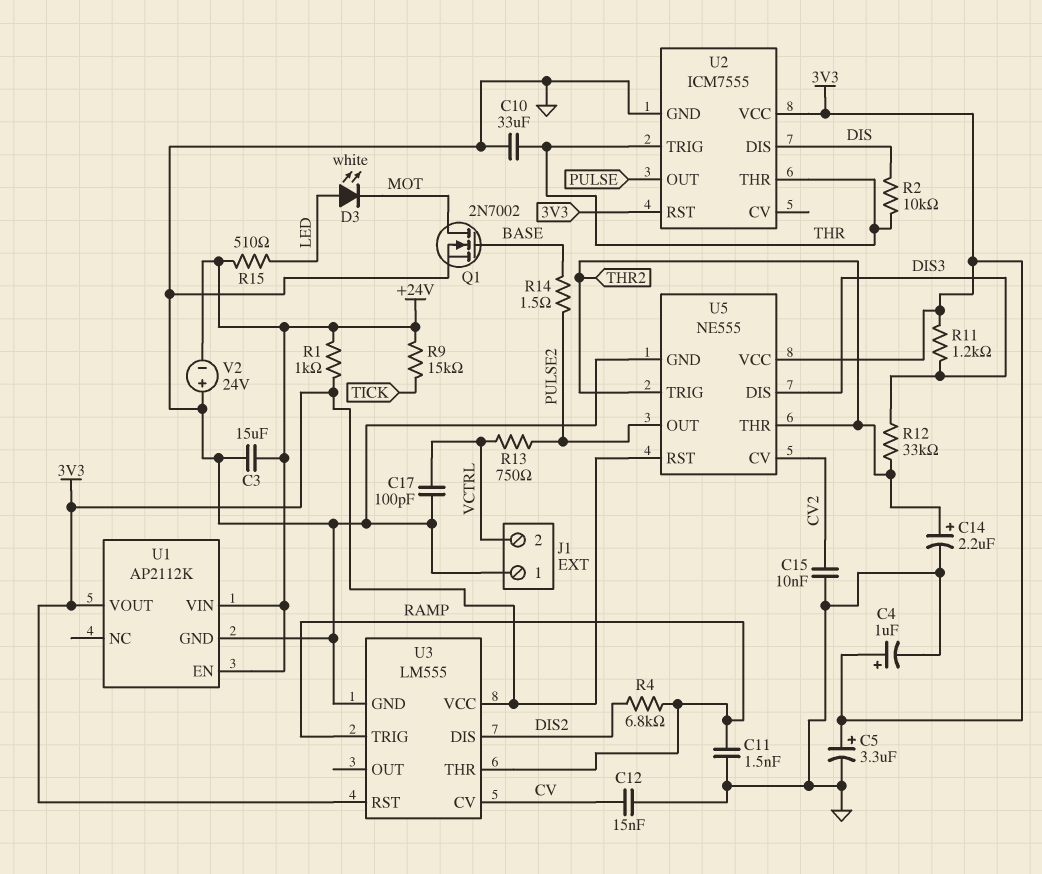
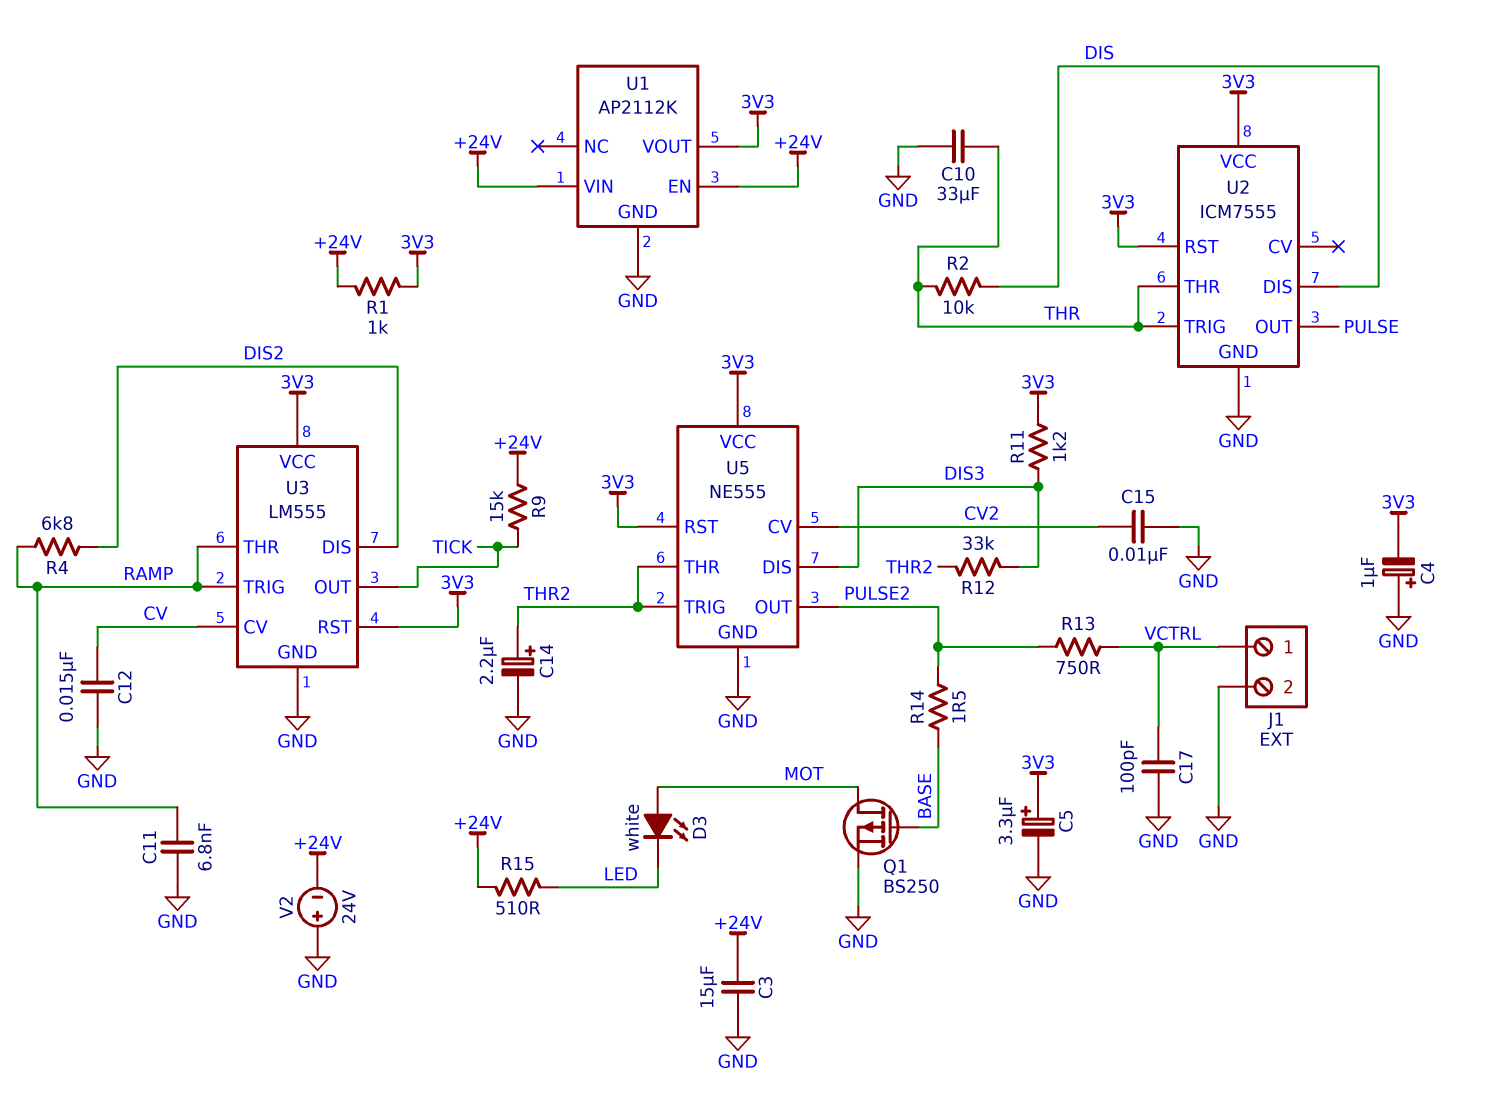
C4: 1uF (plus 3V3, minus GND) -> 1uF (plus GND, minus 3V3)
C11: 1.5nF (GND, RAMP) -> 6.8nF (GND, RAMP)
D3: LED white (A LED, K MOT) -> LED white (A MOT, K LED)
J1 pin 1: GND -> VCTRL
J1 pin 2: VCTRL -> GND
Q1: NMOS 2N7002 (G BASE, D MOT, S GND) -> PMOS BS250 (G BASE, D MOT, S GND)
U3 pin OUT: none -> TICK

